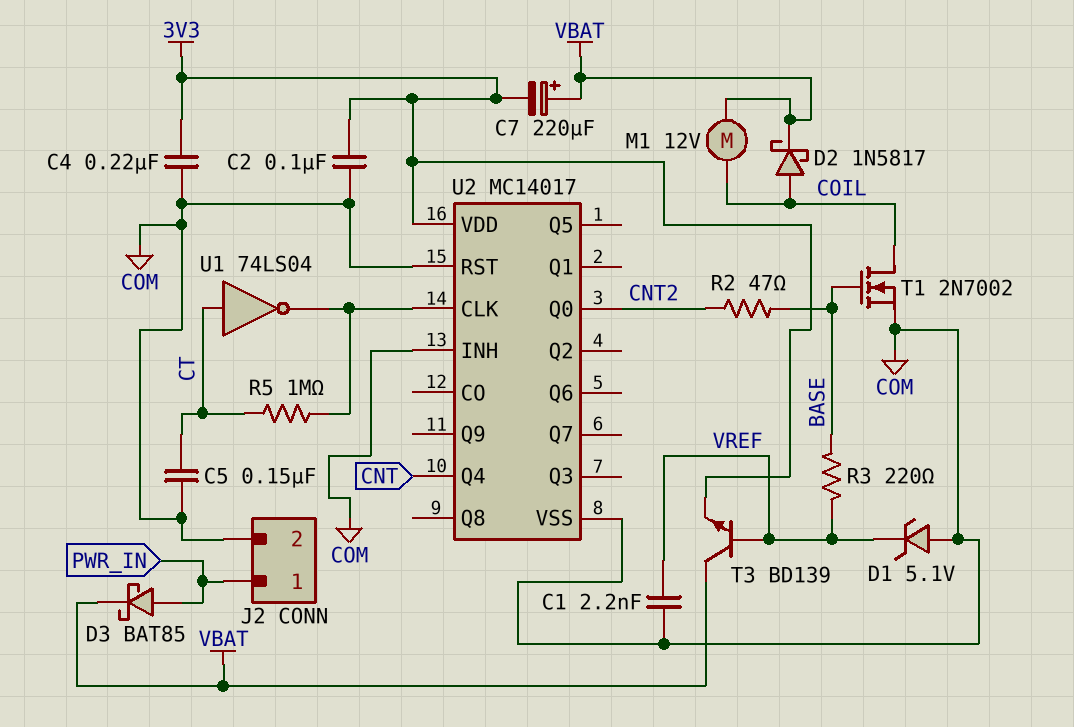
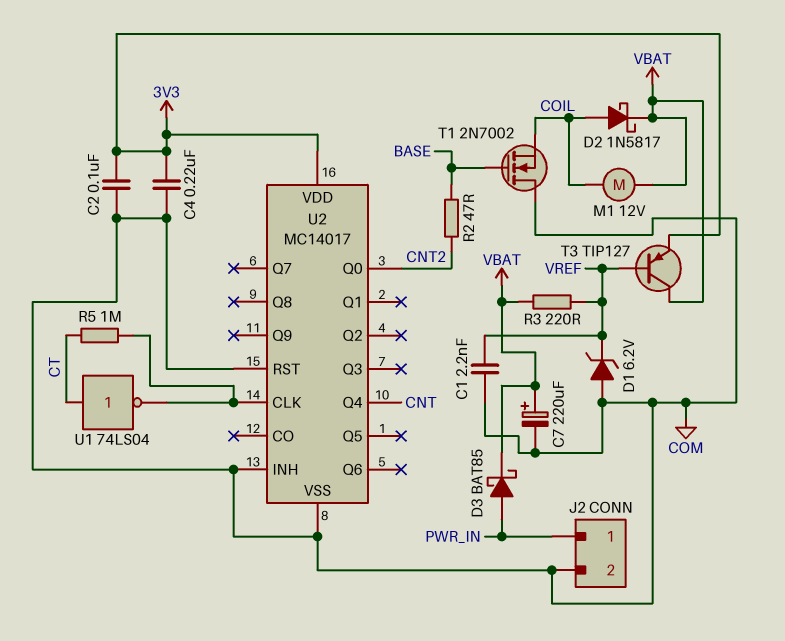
C5: 150nF (COM, CT) -> none
C7: 220uF (plus VBAT, minus 3V3) -> 220uF (plus VBAT, minus COM)
D1: zener 5.1V (A COM, K VREF) -> zener 6.2V (A COM, K VREF)
R3: 220 (BASE, VREF) -> 220 (VBAT, VREF)
T1: NMOS 2N7002 (G BASE, D COIL, S COM) -> NMOS 2N7002 (G BASE, D COM, S COIL)
T3: NPN BD139 (B VREF, C VBAT, E 3V3) -> PNP TIP127 (B VREF, C VBAT, E 3V3)

